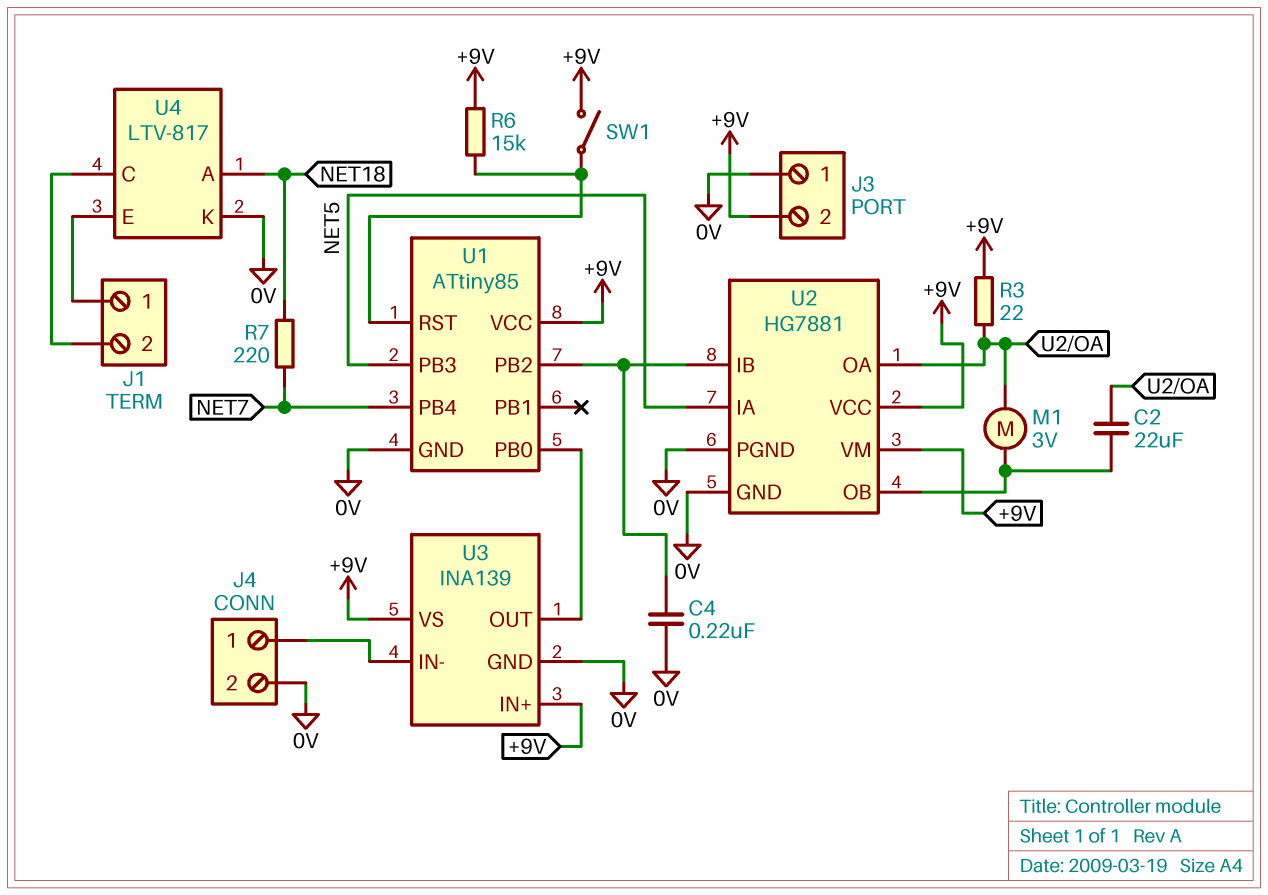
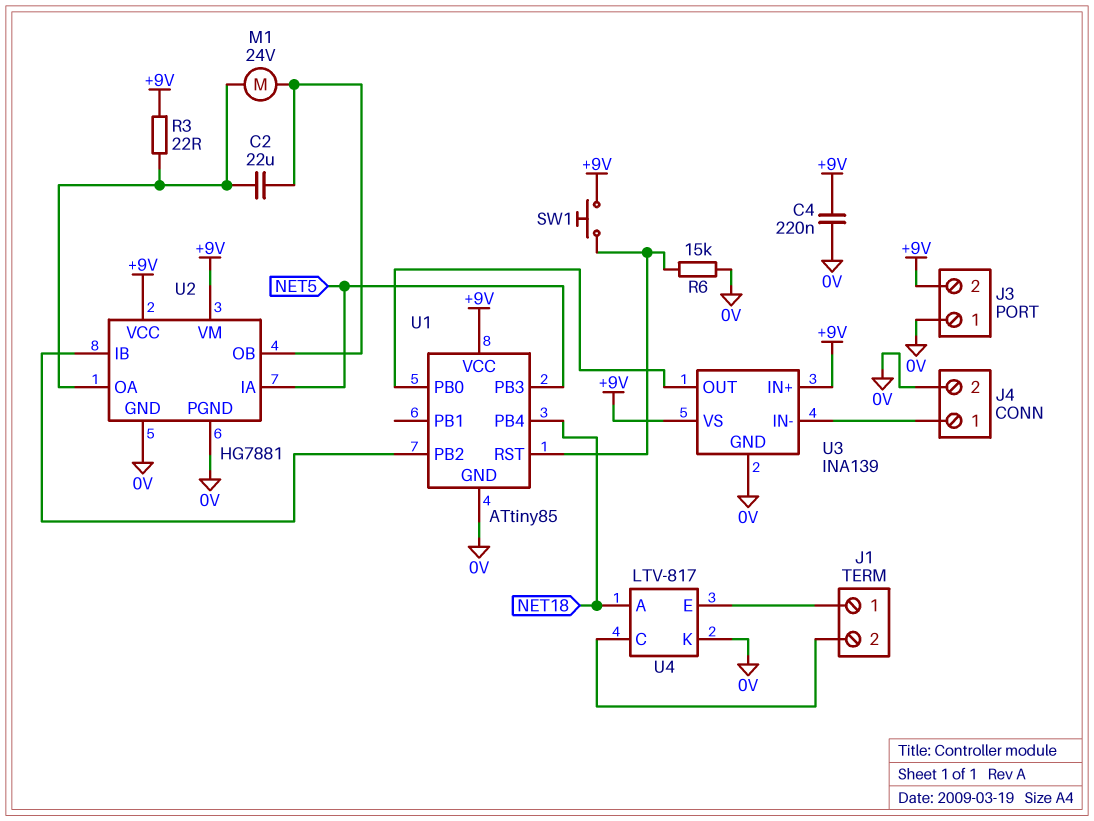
C4: 220nF (0V, U1/PB2) -> 220nF (+9V, 0V)
M1: motor 3V (U2/OA, U2/OB) -> motor 24V (U2/OA, U2/OB)
R6: 15k (+9V, U1/RST) -> 15k (0V, U1/RST)
R7: 220 (NET7, NET18) -> none
SW1: switch (+9V, U1/RST) -> button (+9V, U1/RST)
U1 pin PB4: NET7 -> NET18

